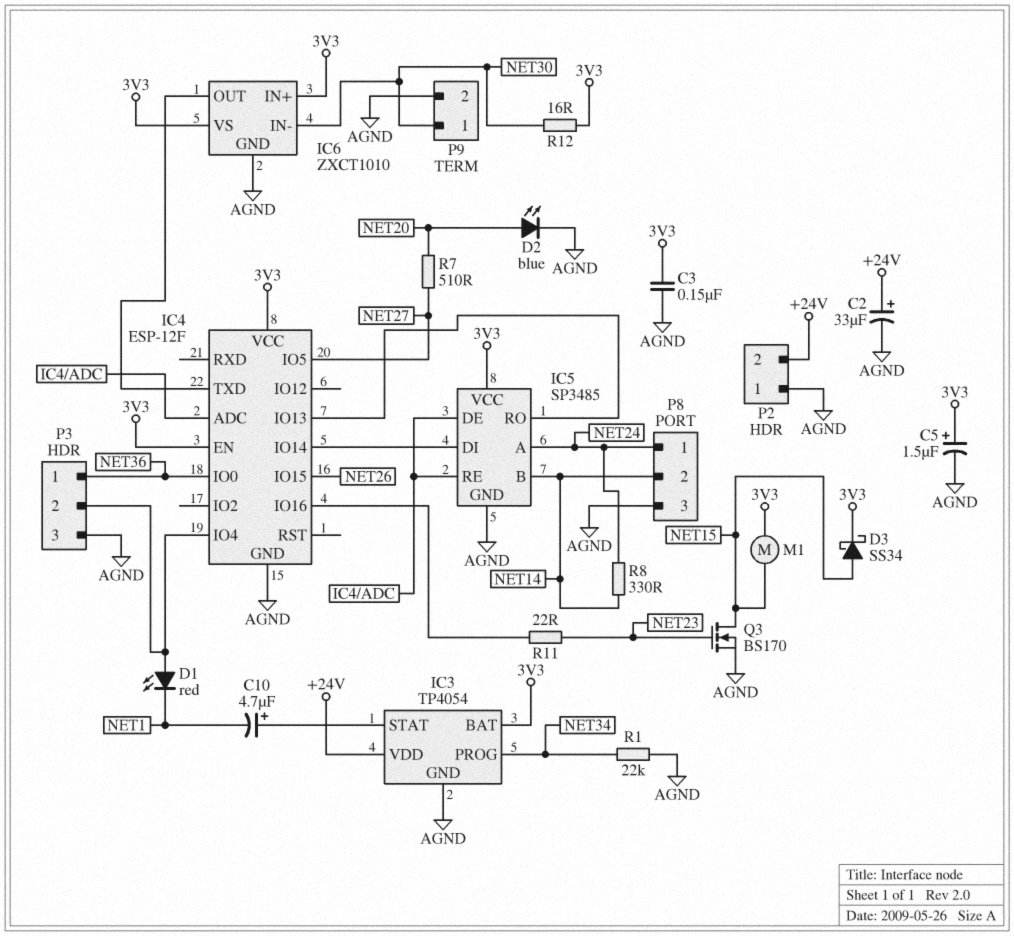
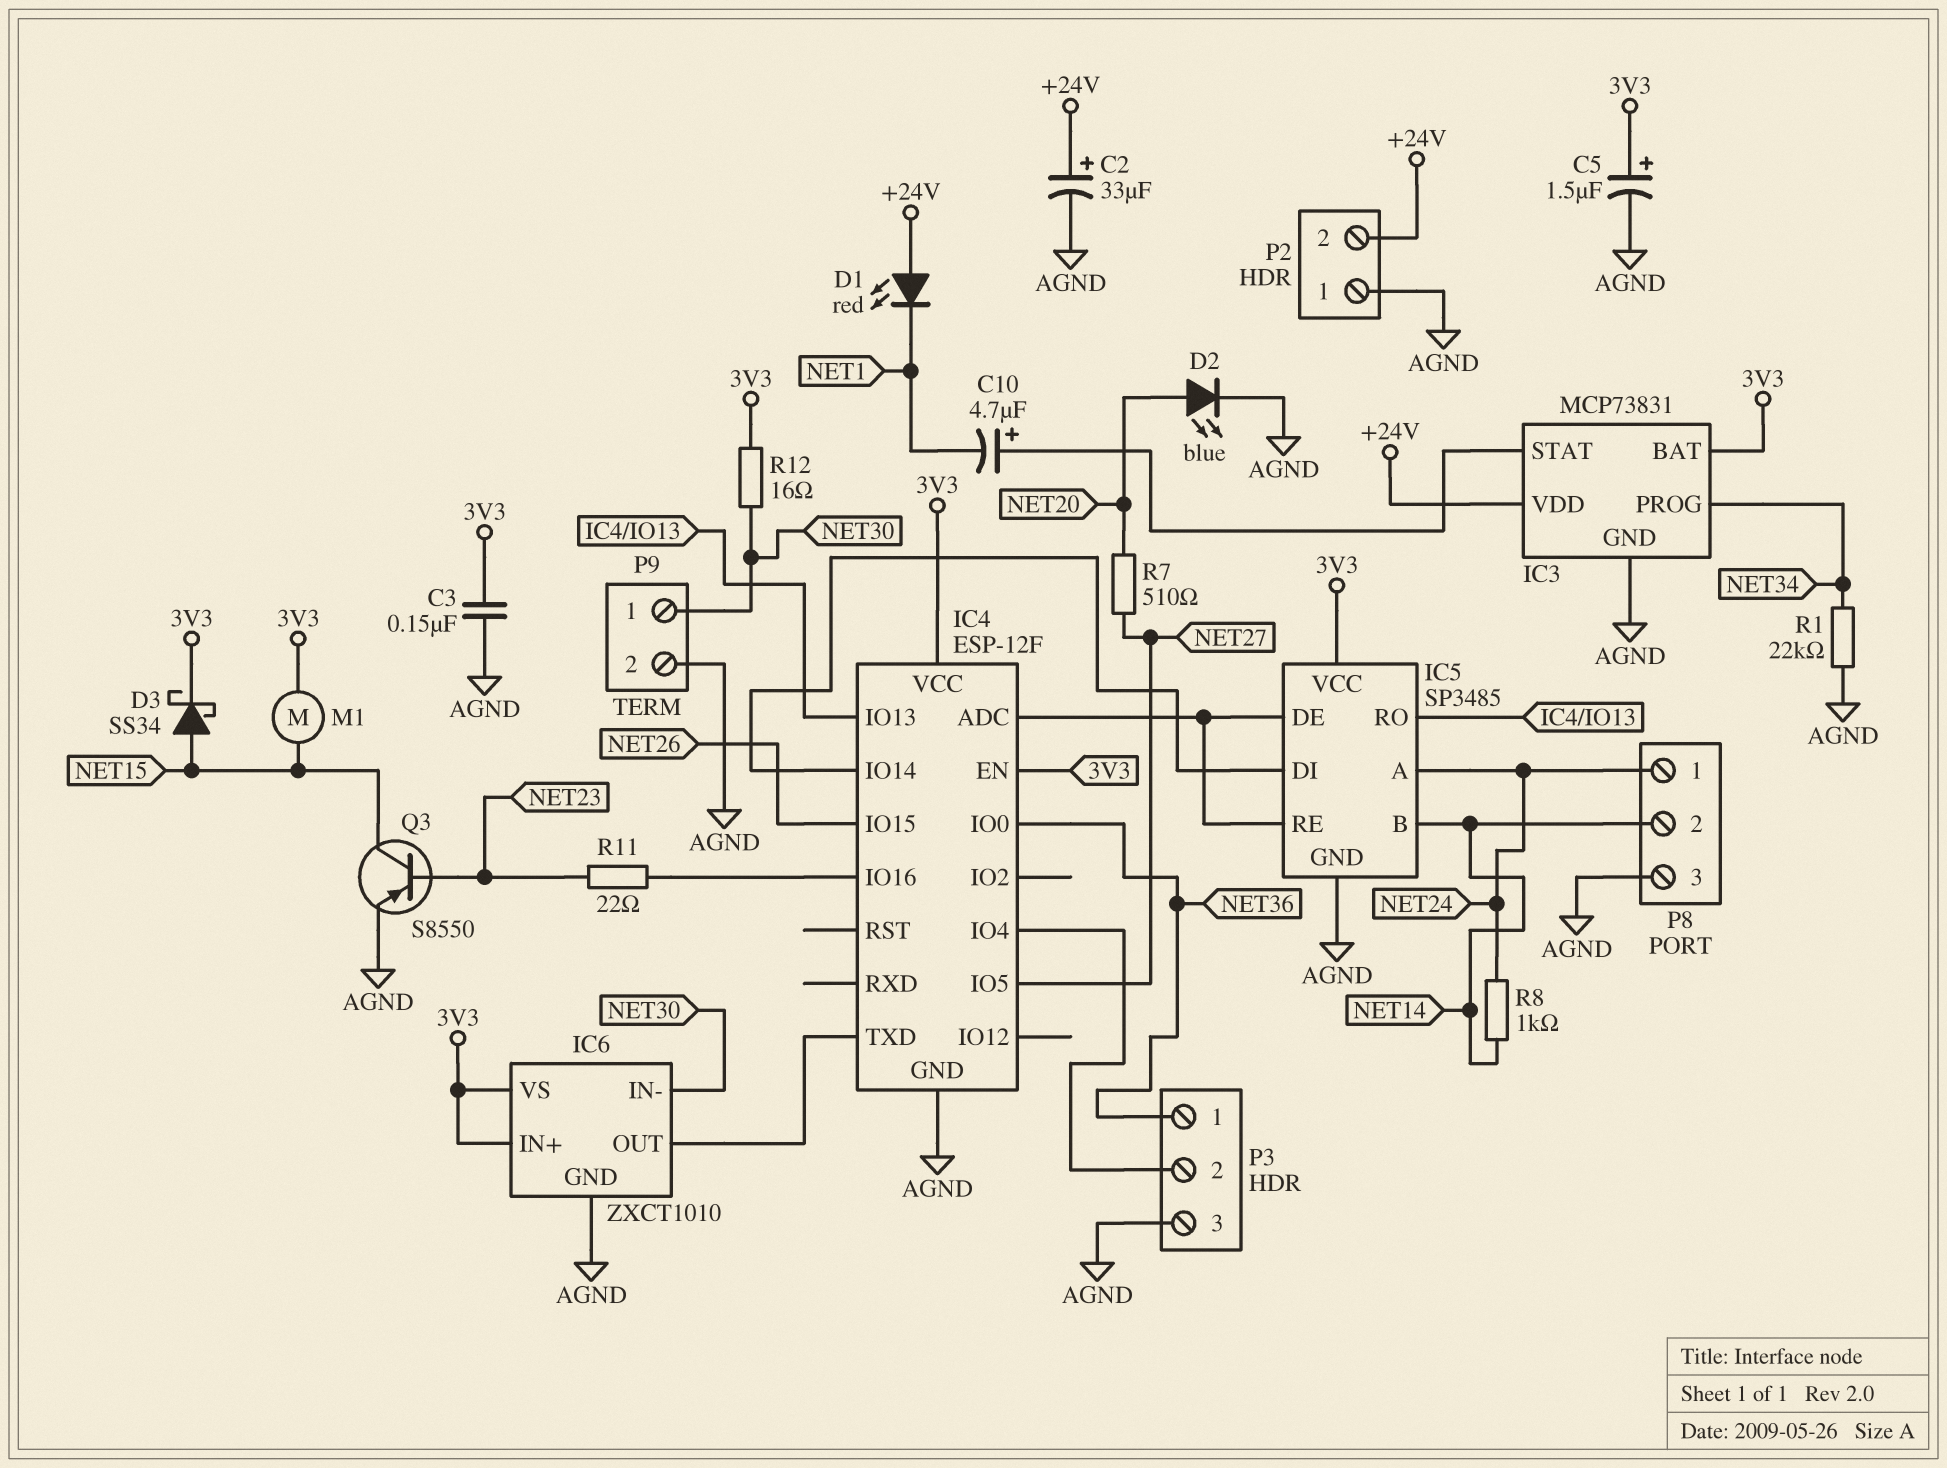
D1: LED red (A IC4/IO4, K NET1) -> LED red (A +24V, K NET1)
IC3: TP4054 -> MCP73831
Q3: NMOS BS170 (G NET23, D NET15, S AGND) -> PNP S8550 (B NET23, C NET15, E AGND)
R8: 330 (NET14, NET24) -> 1k (NET14, NET24)

